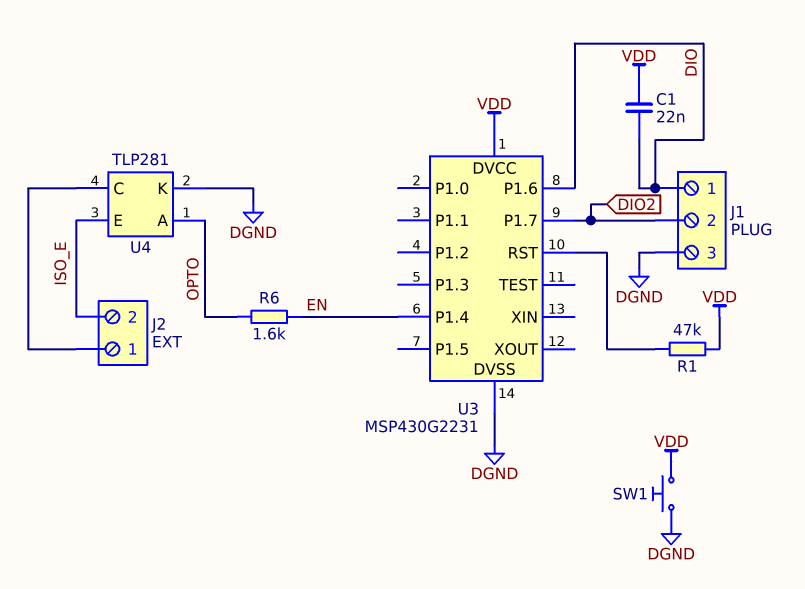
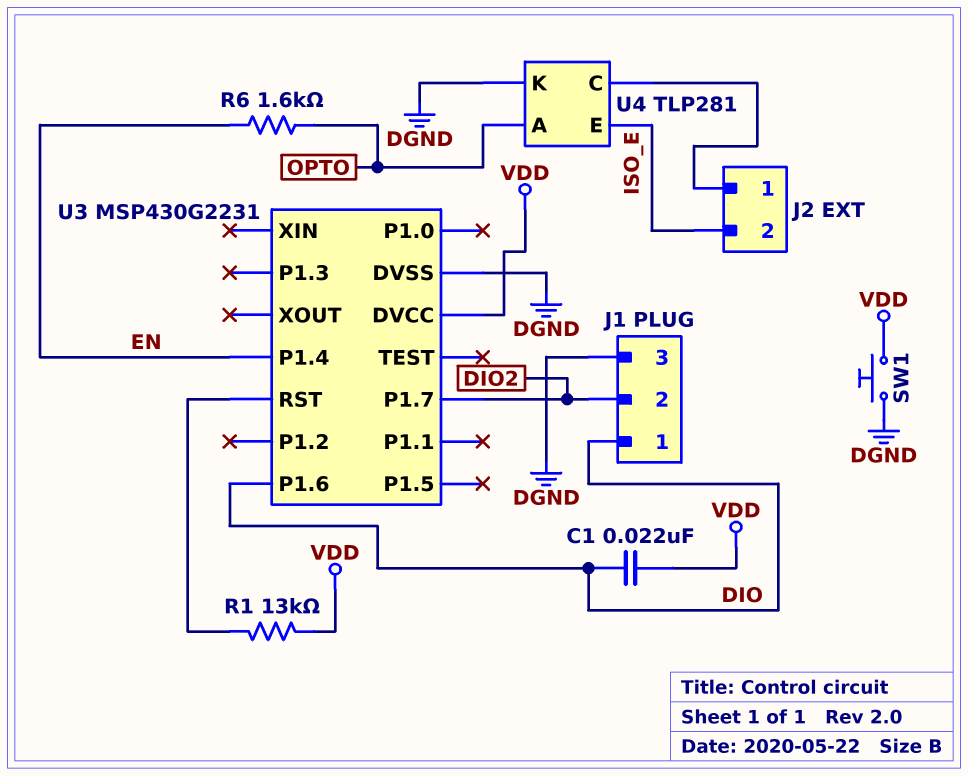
R1: 47k (U3/RST, VDD) -> 13k (U3/RST, VDD)

